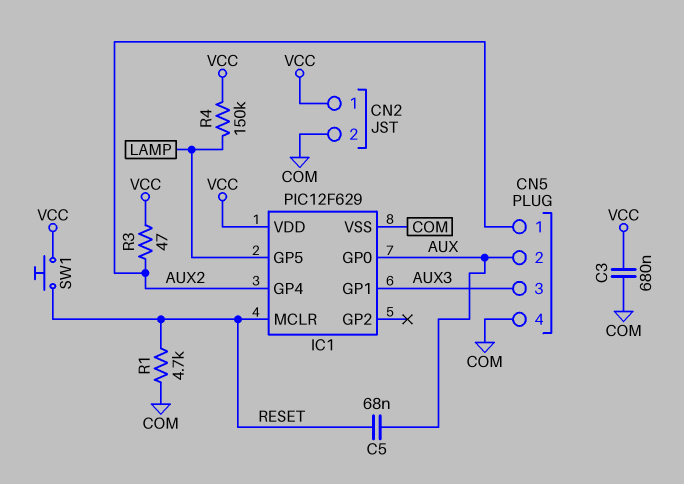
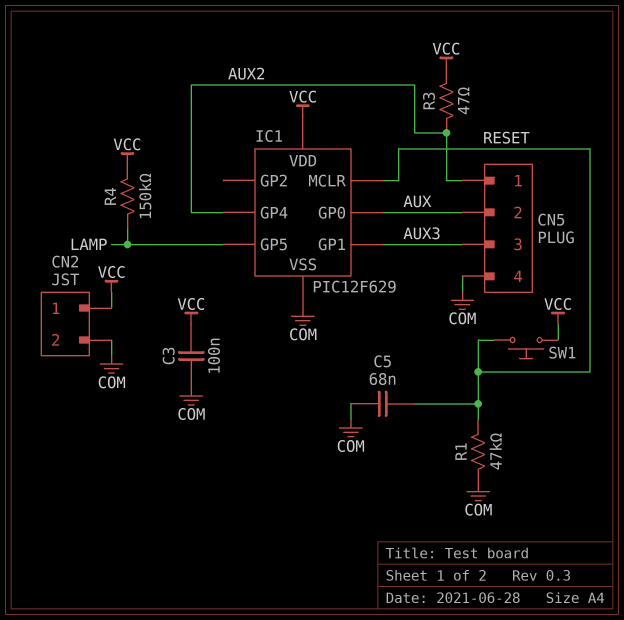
C3: 680nF (COM, VCC) -> 100nF (COM, VCC)
C5: 68nF (AUX, RESET) -> 68nF (COM, RESET)
R1: 4.7k (COM, RESET) -> 47k (COM, RESET)

